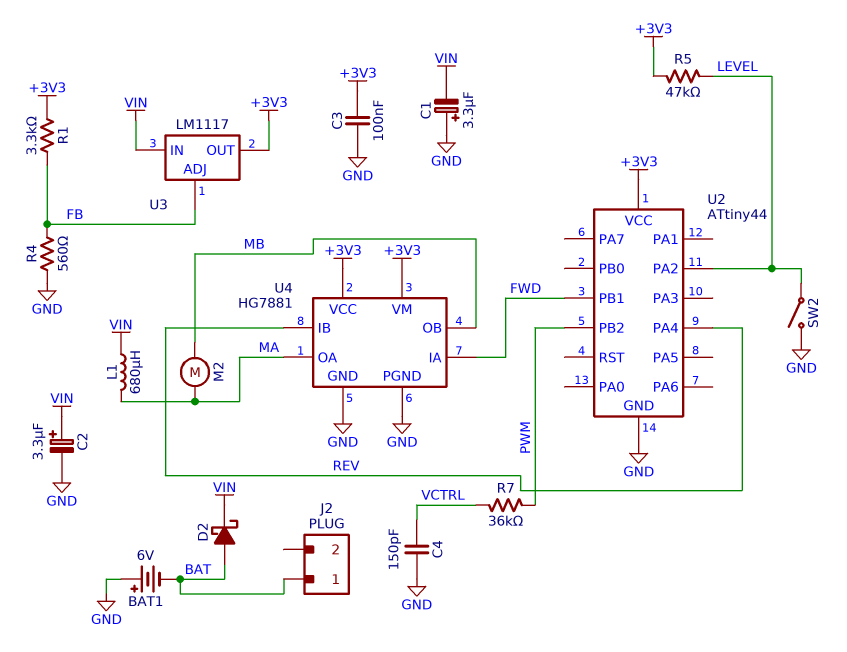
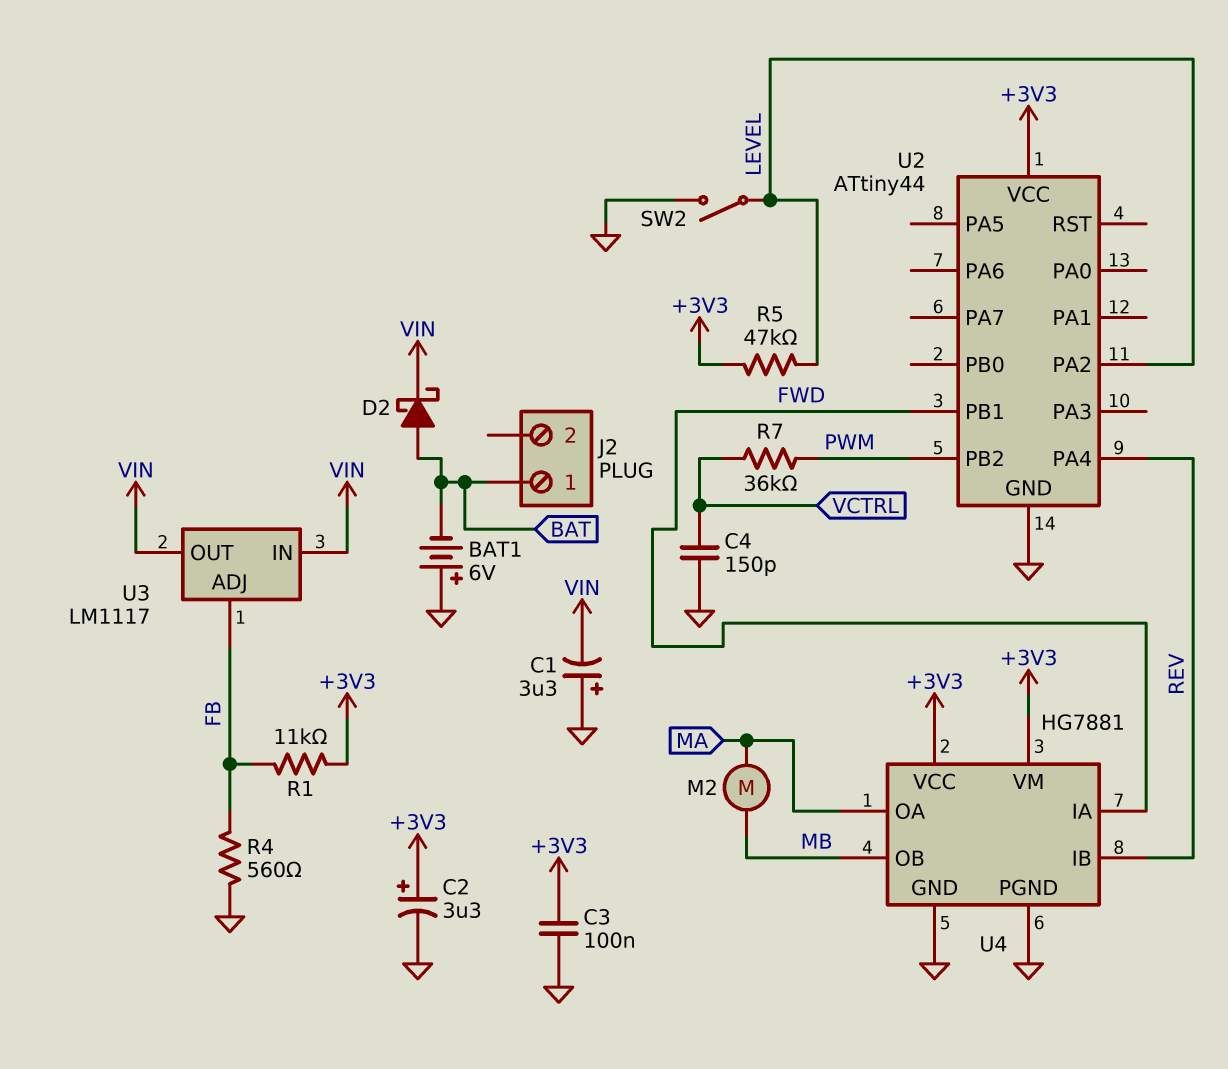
C2: 3.3uF (plus VIN, minus GND) -> 3.3uF (plus +3V3, minus GND)
L1: 680uH (MA, VIN) -> none
R1: 3.3k (+3V3, FB) -> 11k (+3V3, FB)
U3 pin OUT: +3V3 -> VIN

